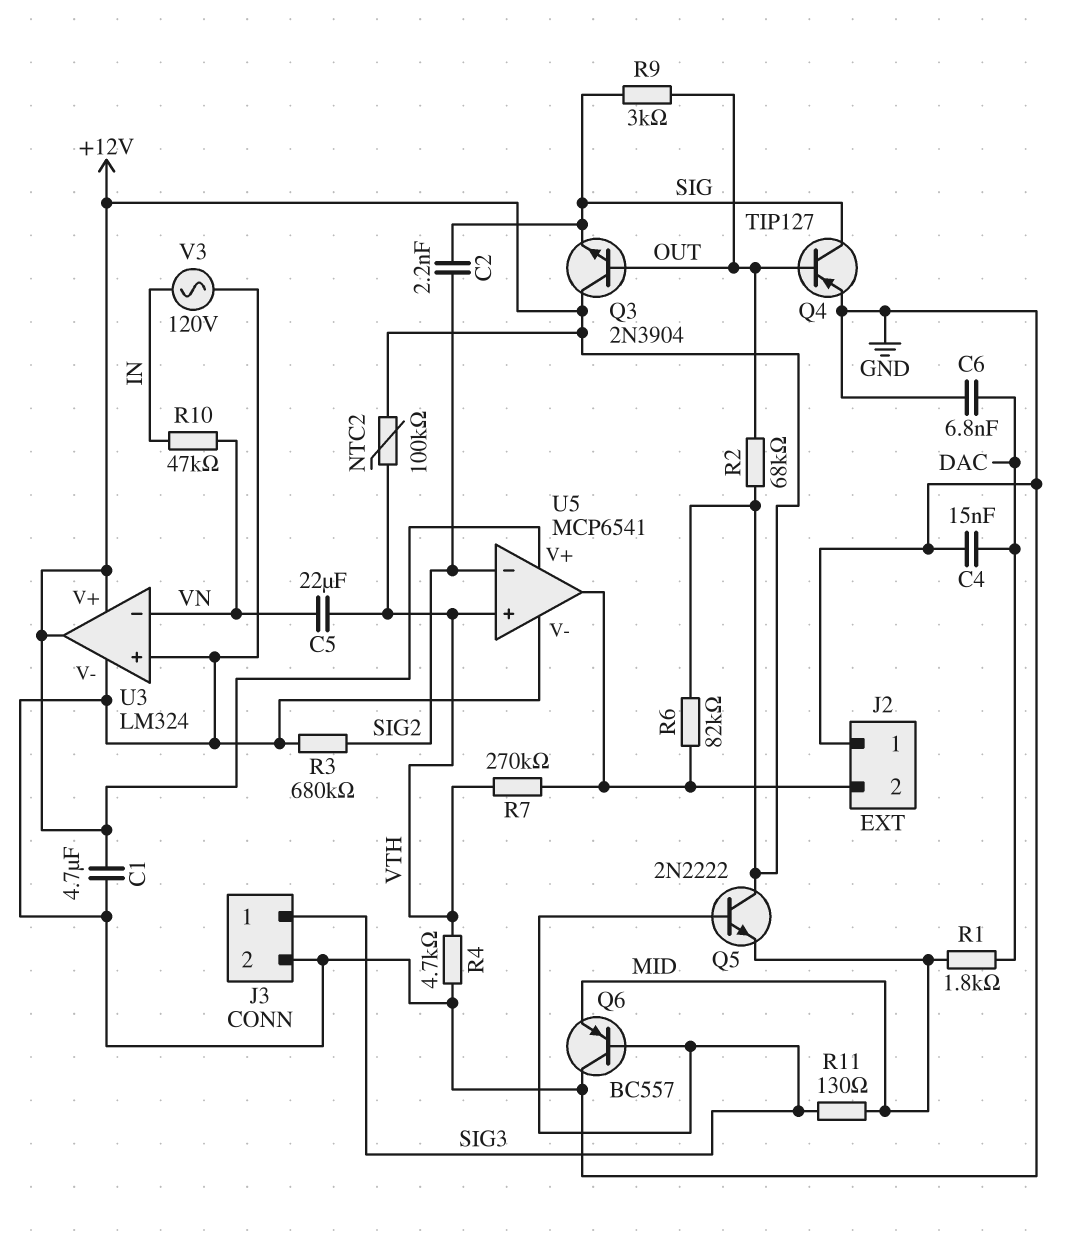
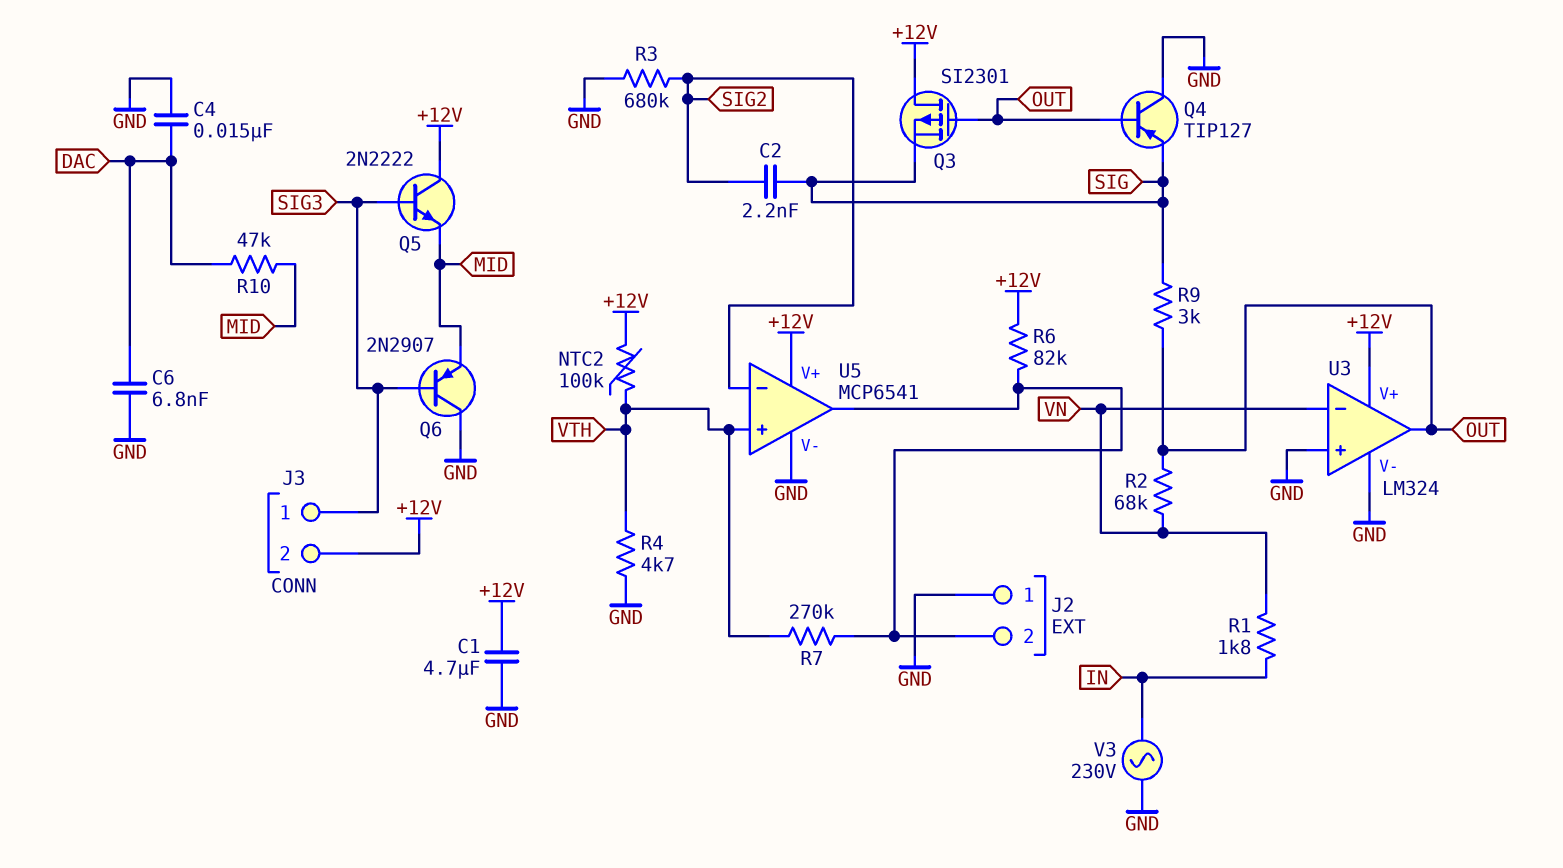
C5: 22uF (VN, VTH) -> none
J3 pin 2: GND -> +12V
Q3: NPN 2N3904 (B OUT, C +12V, E SIG) -> PMOS SI2301 (G OUT, D +12V, S SIG)
Q4: PNP TIP127 (B OUT, C SIG, E GND) -> PNP TIP127 (B OUT, C GND, E SIG)
Q6: PNP BC557 (B SIG3, C GND, E MID) -> PNP 2N2907 (B SIG3, C GND, E MID)
R1: 1.8k (DAC, MID) -> 1.8k (IN, VN)
R2: 68k (+12V, OUT) -> 68k (OUT, VN)
R10: 47k (IN, VN) -> 47k (DAC, MID)
R11: 130 (MID, SIG3) -> none
U3 pin out: +12V -> OUT
V3: AC 120V (GND, IN) -> AC 230V (GND, IN)

